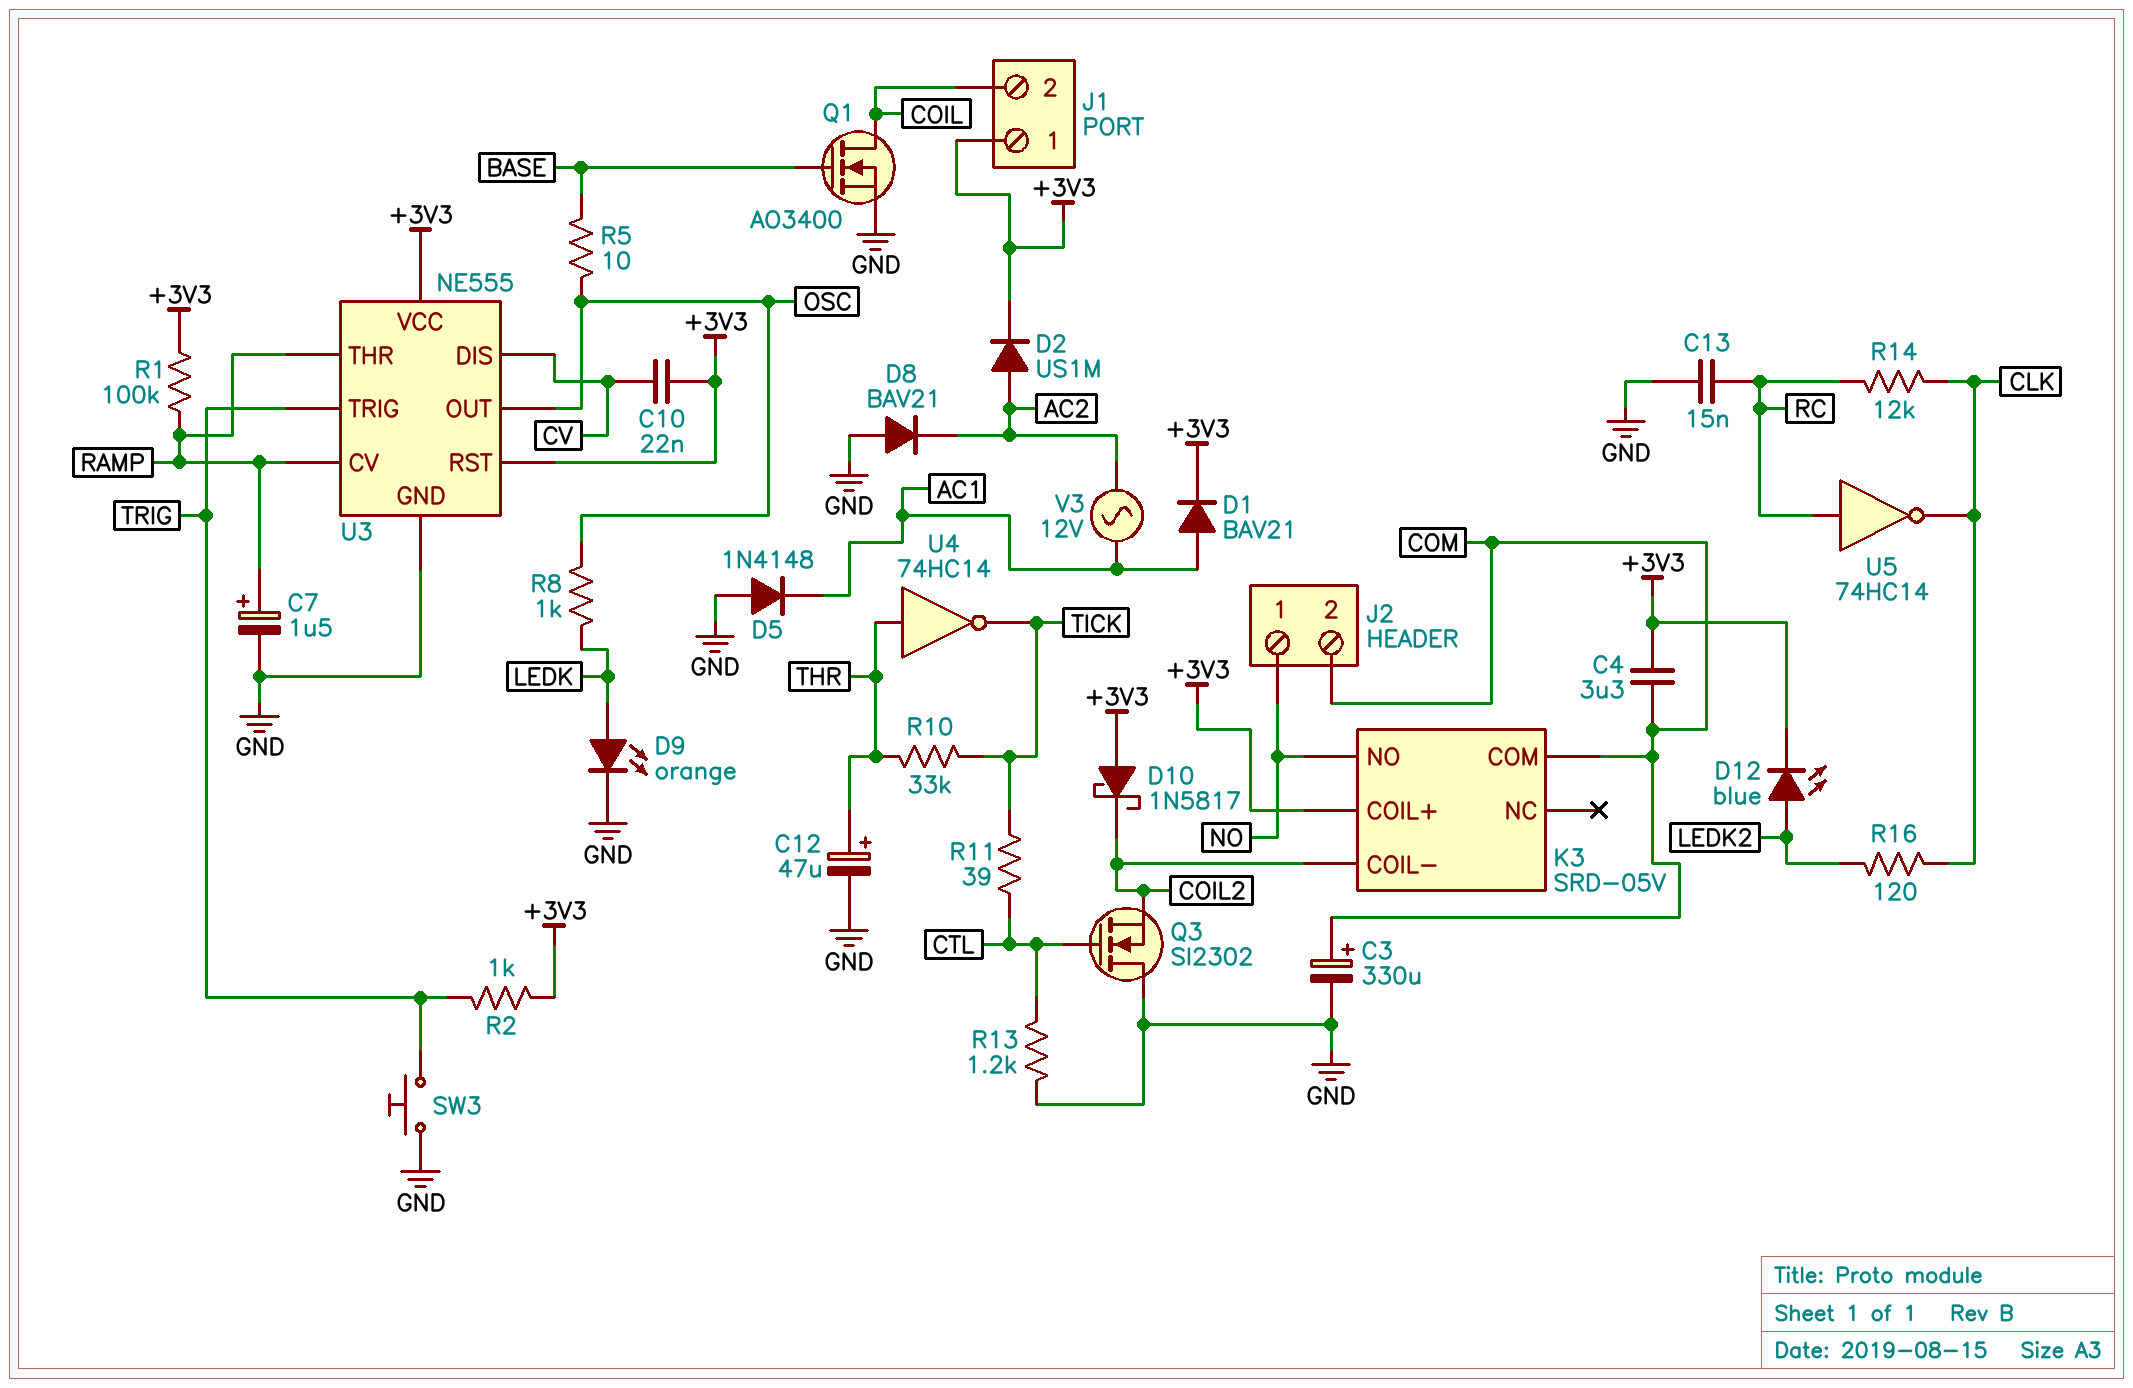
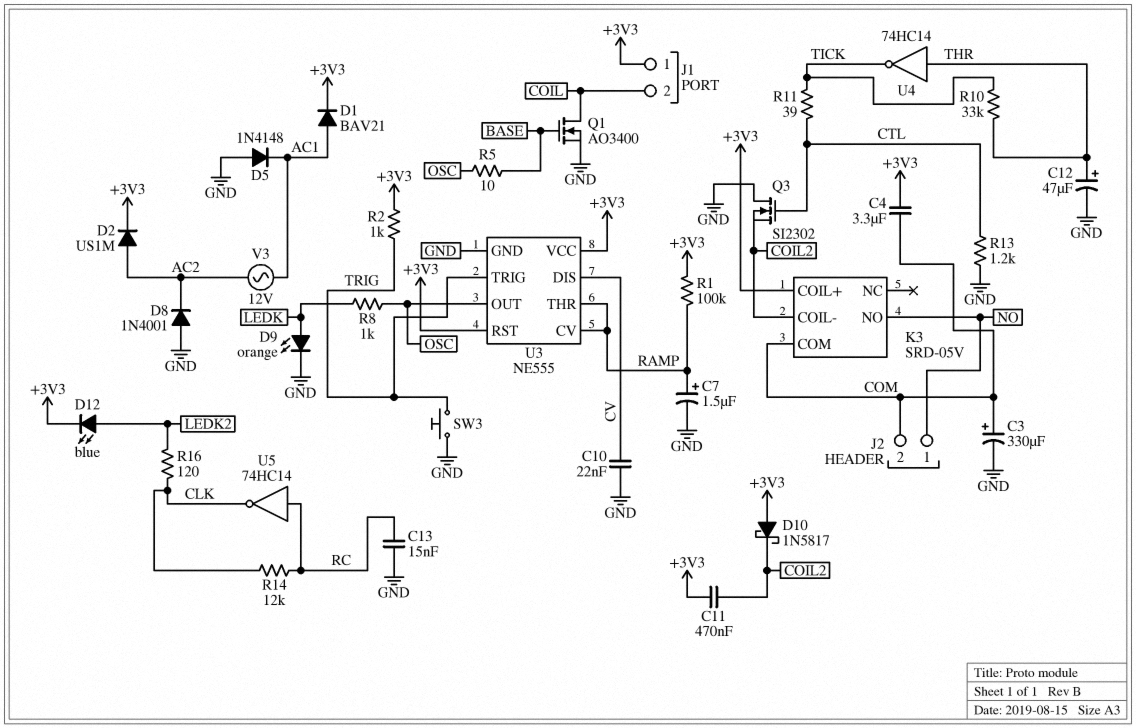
C10: 22nF (+3V3, CV) -> 22nF (CV, GND)
C11: none -> 470nF (+3V3, COIL2)
D8: diode BAV21 (A GND, K AC2) -> diode 1N4001 (A GND, K AC2)

